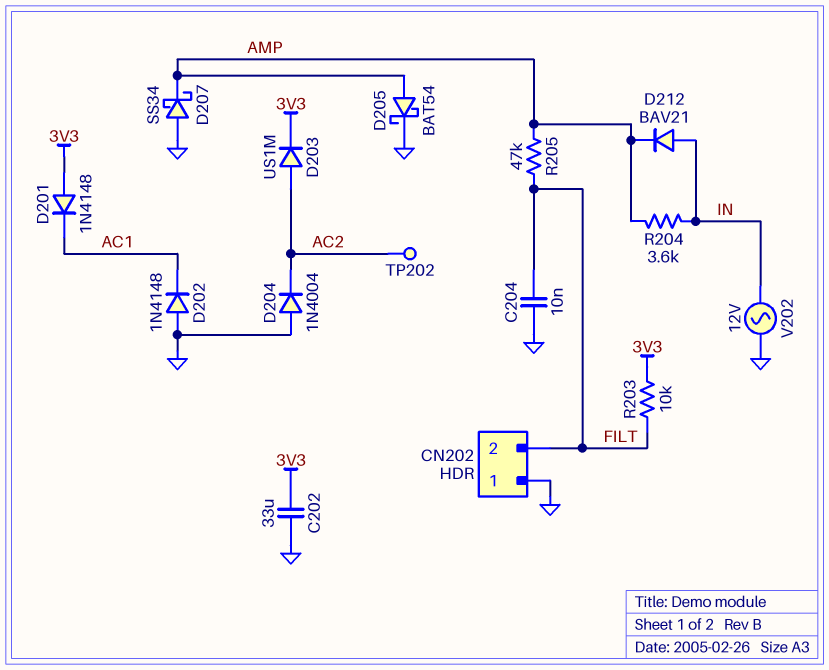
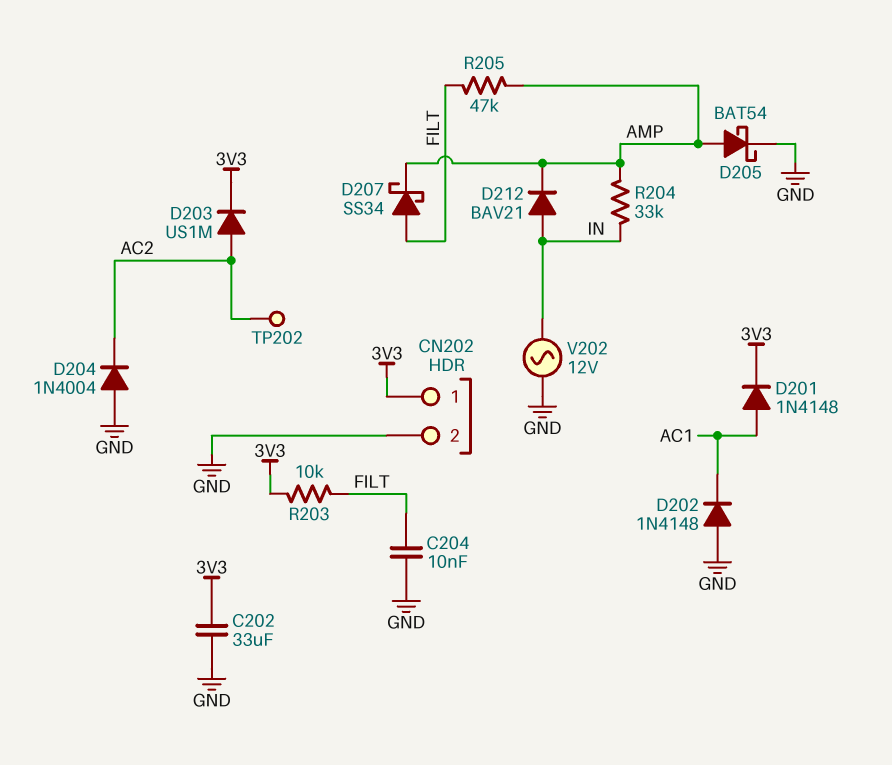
CN202 pin 1: GND -> 3V3
CN202 pin 2: FILT -> GND
D201: diode 1N4148 (A 3V3, K AC1) -> diode 1N4148 (A AC1, K 3V3)
D207: schottky SS34 (A GND, K AMP) -> schottky SS34 (A FILT, K AMP)
R204: 3.6k (AMP, IN) -> 33k (AMP, IN)

